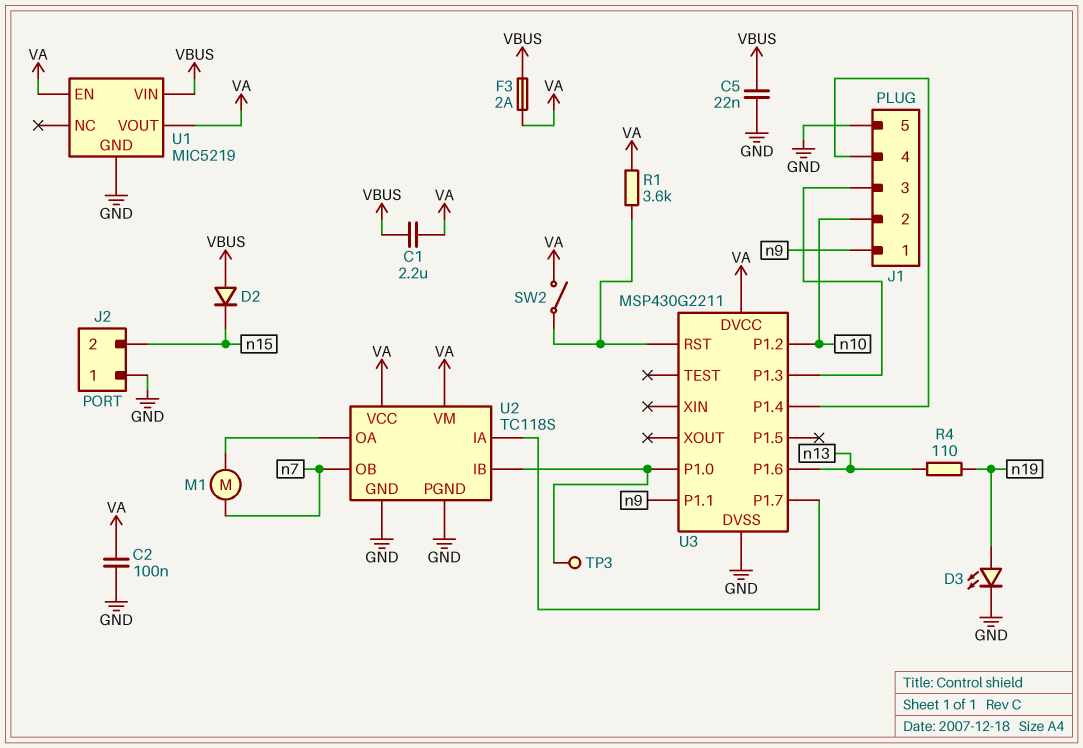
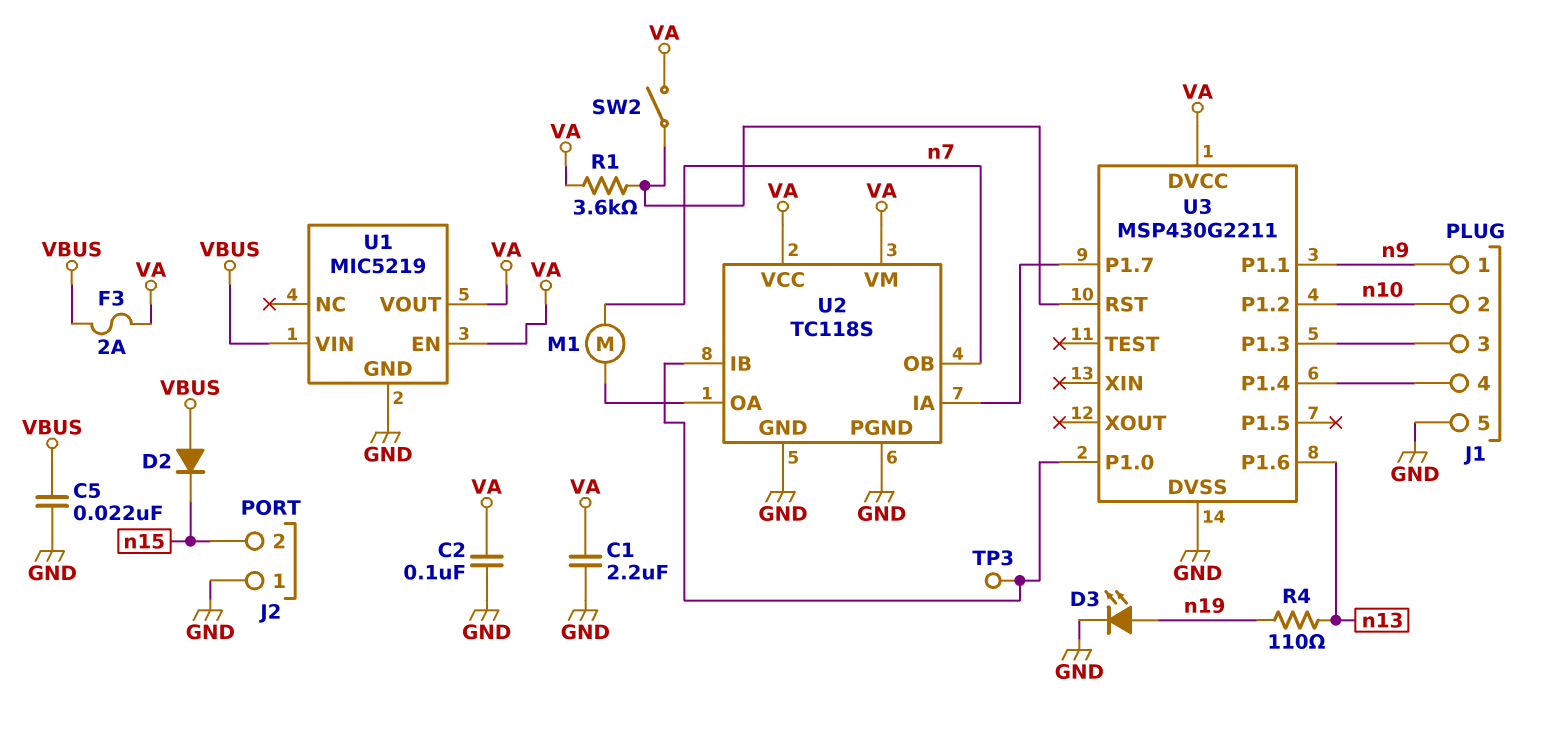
C1: 2.2uF (VA, VBUS) -> 2.2uF (GND, VA)

